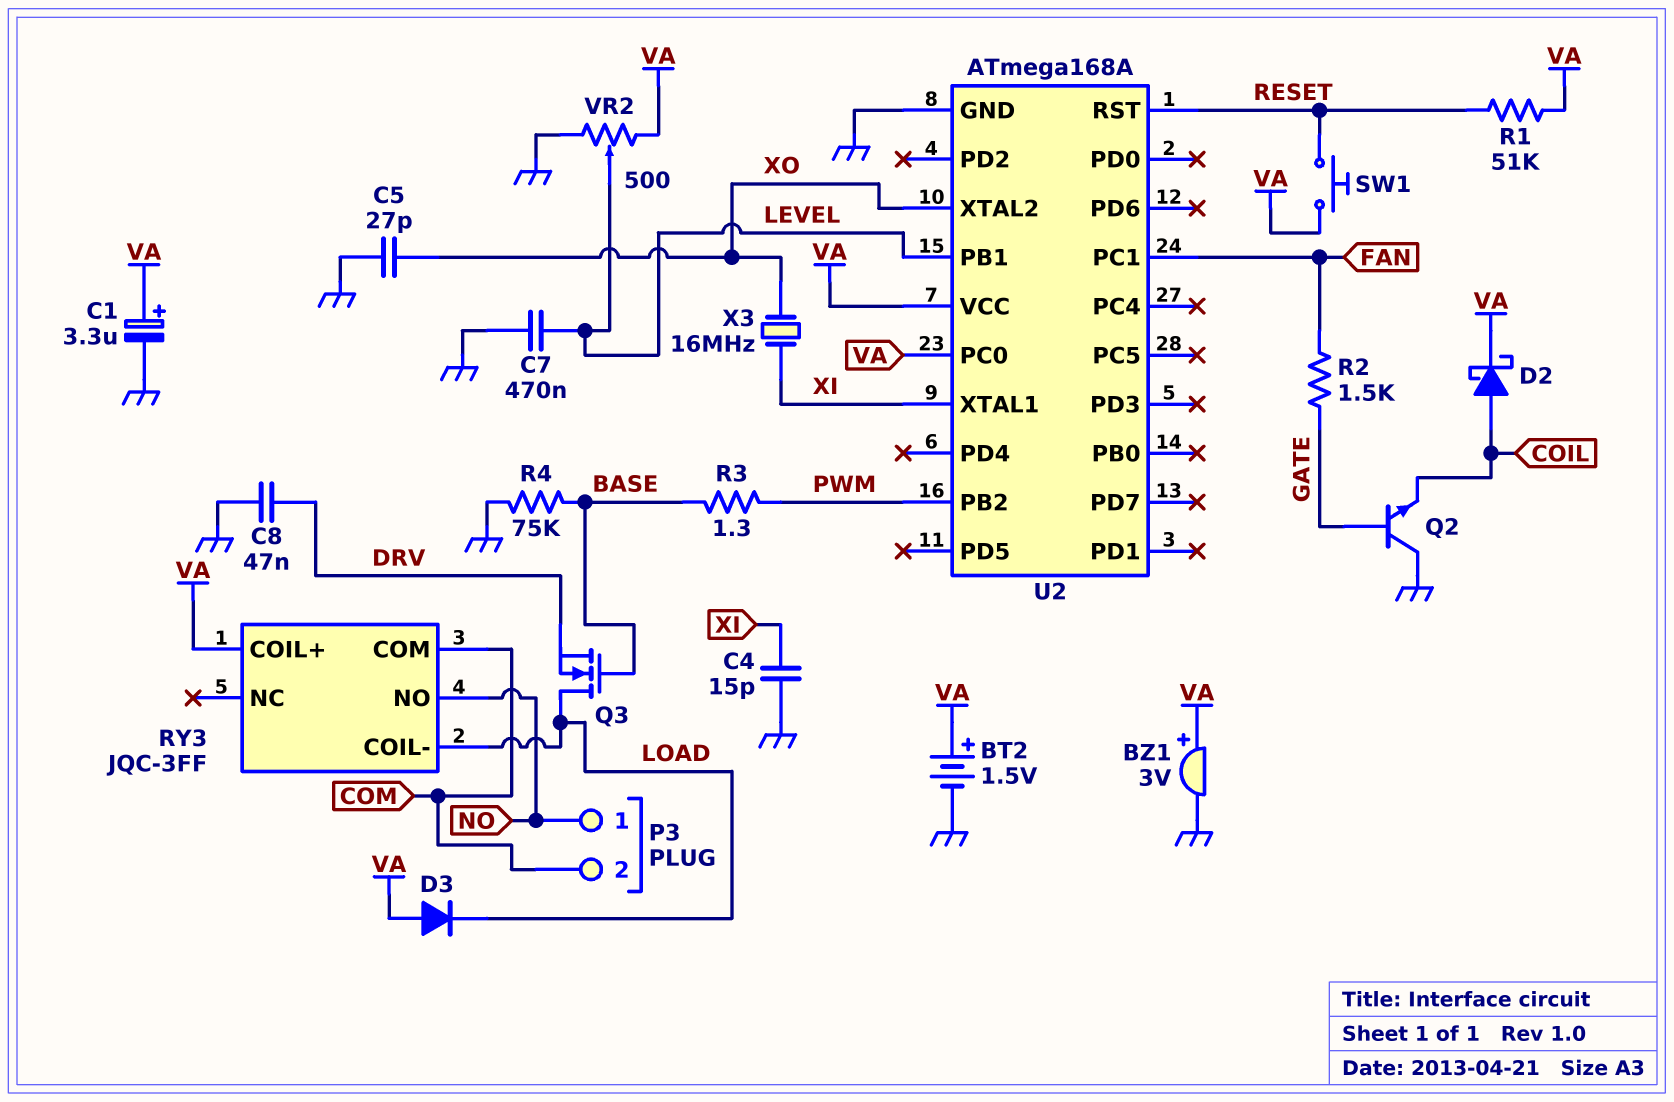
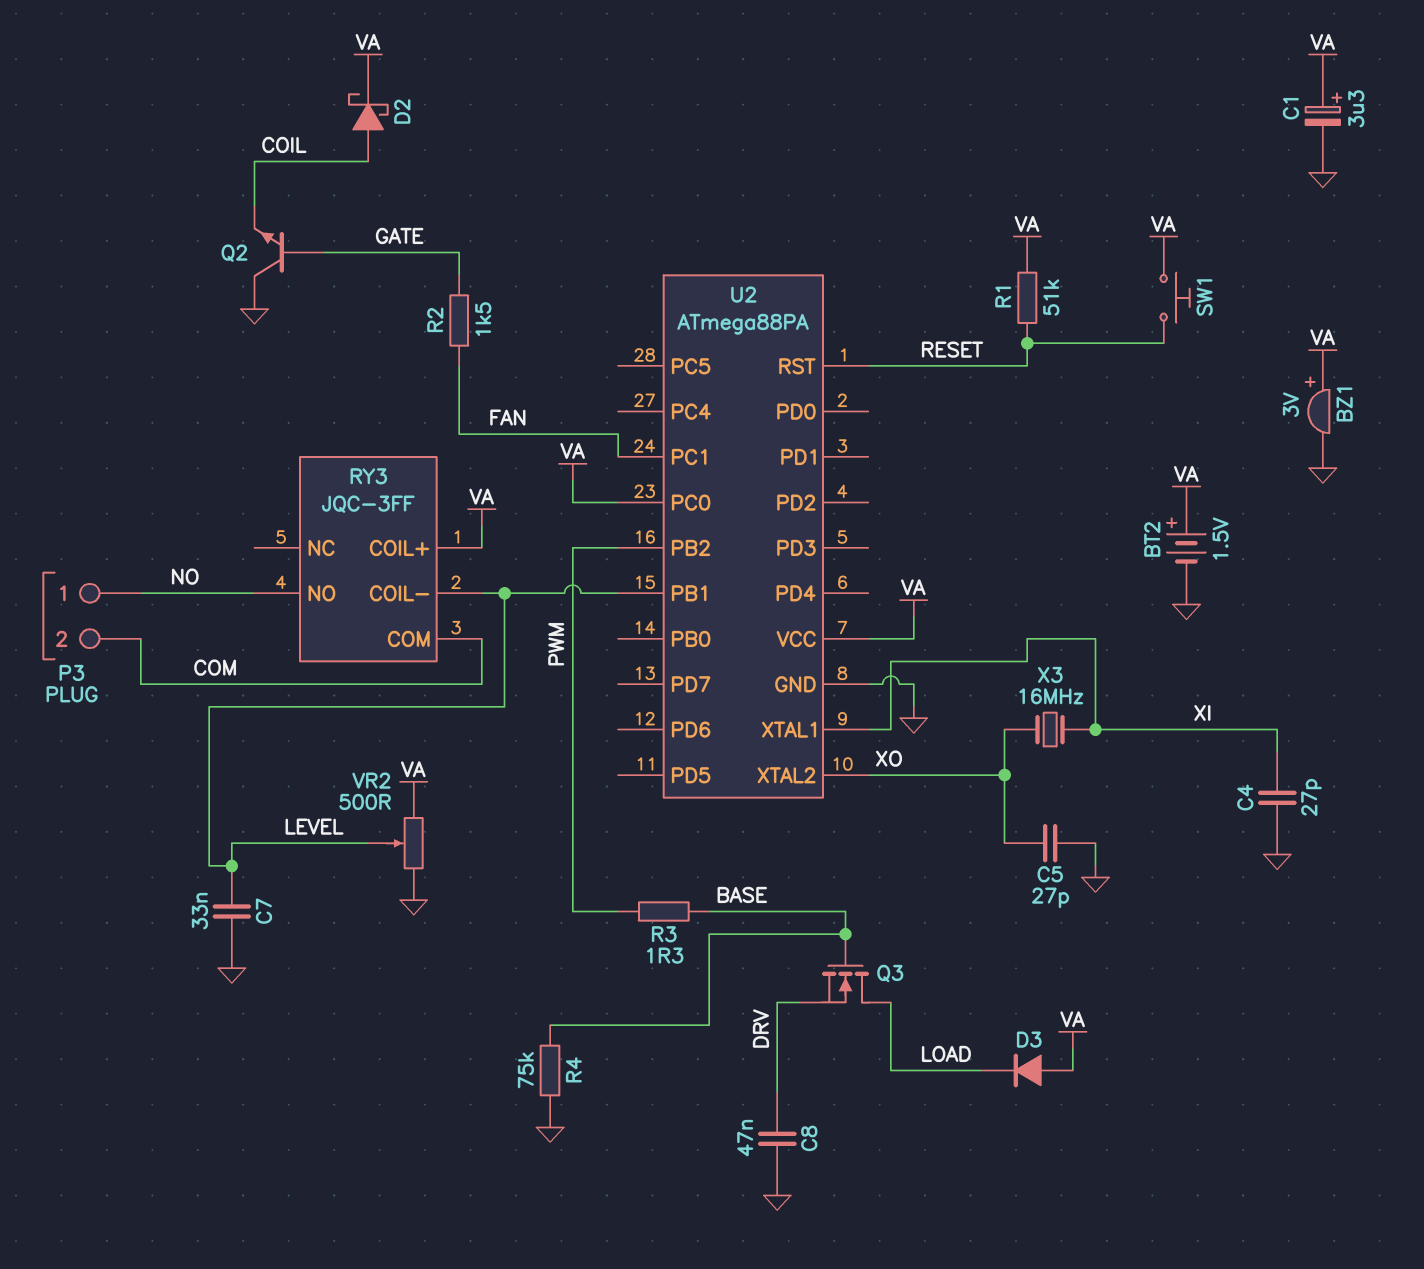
C4: 15pF (GND, XI) -> 27pF (GND, XI)
C7: 470nF (GND, LEVEL) -> 33nF (GND, LEVEL)
RY3 pin COIL-: LOAD -> LEVEL
U2: ATmega168A -> ATmega88PA

